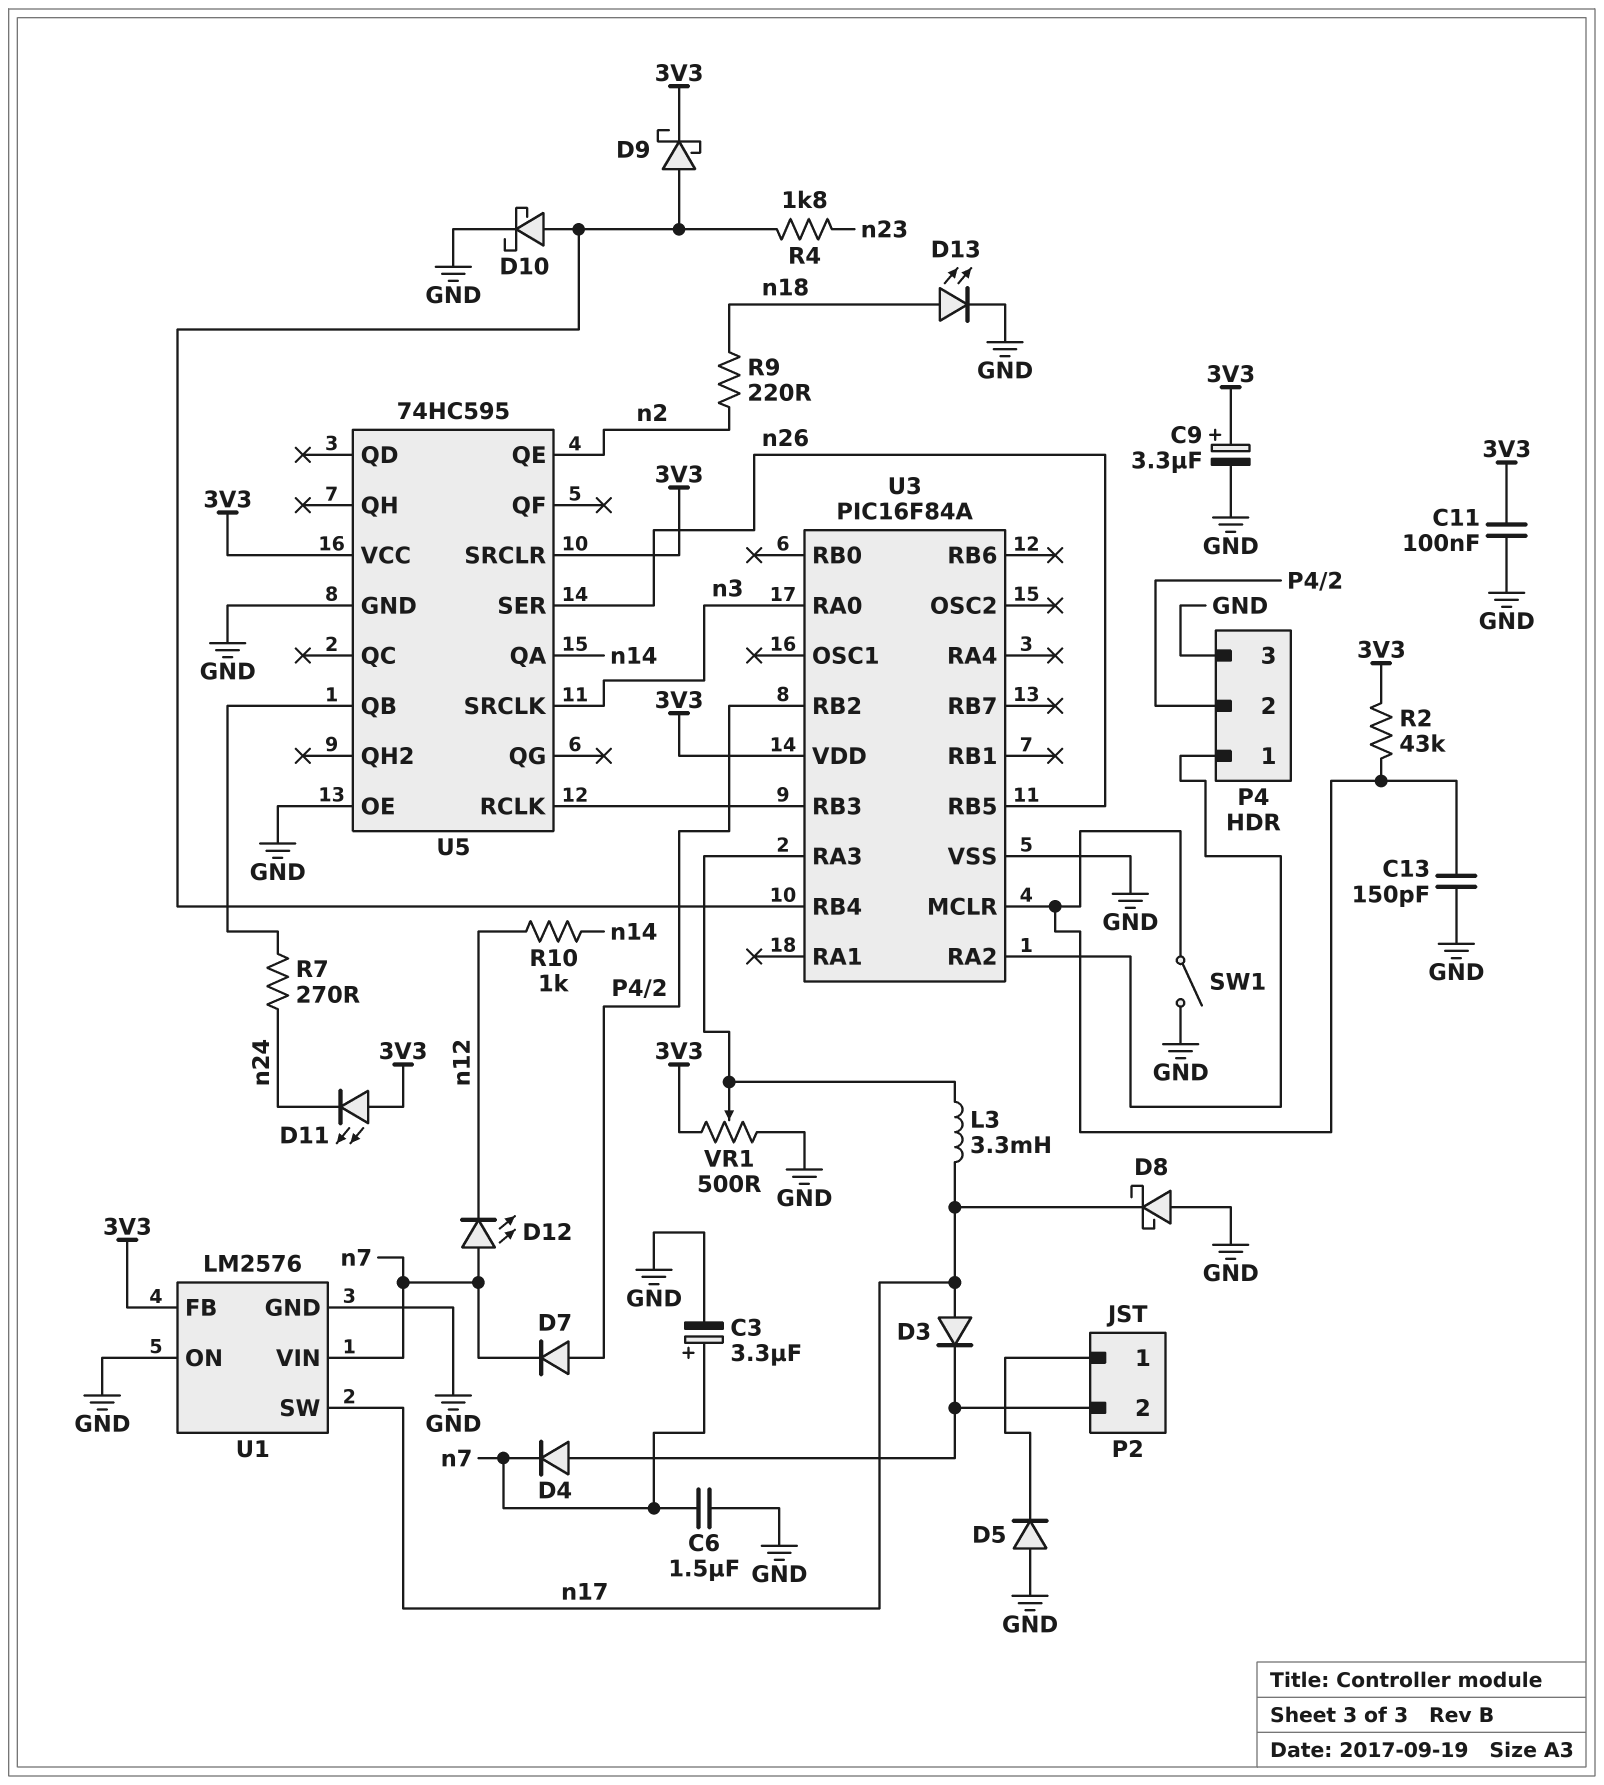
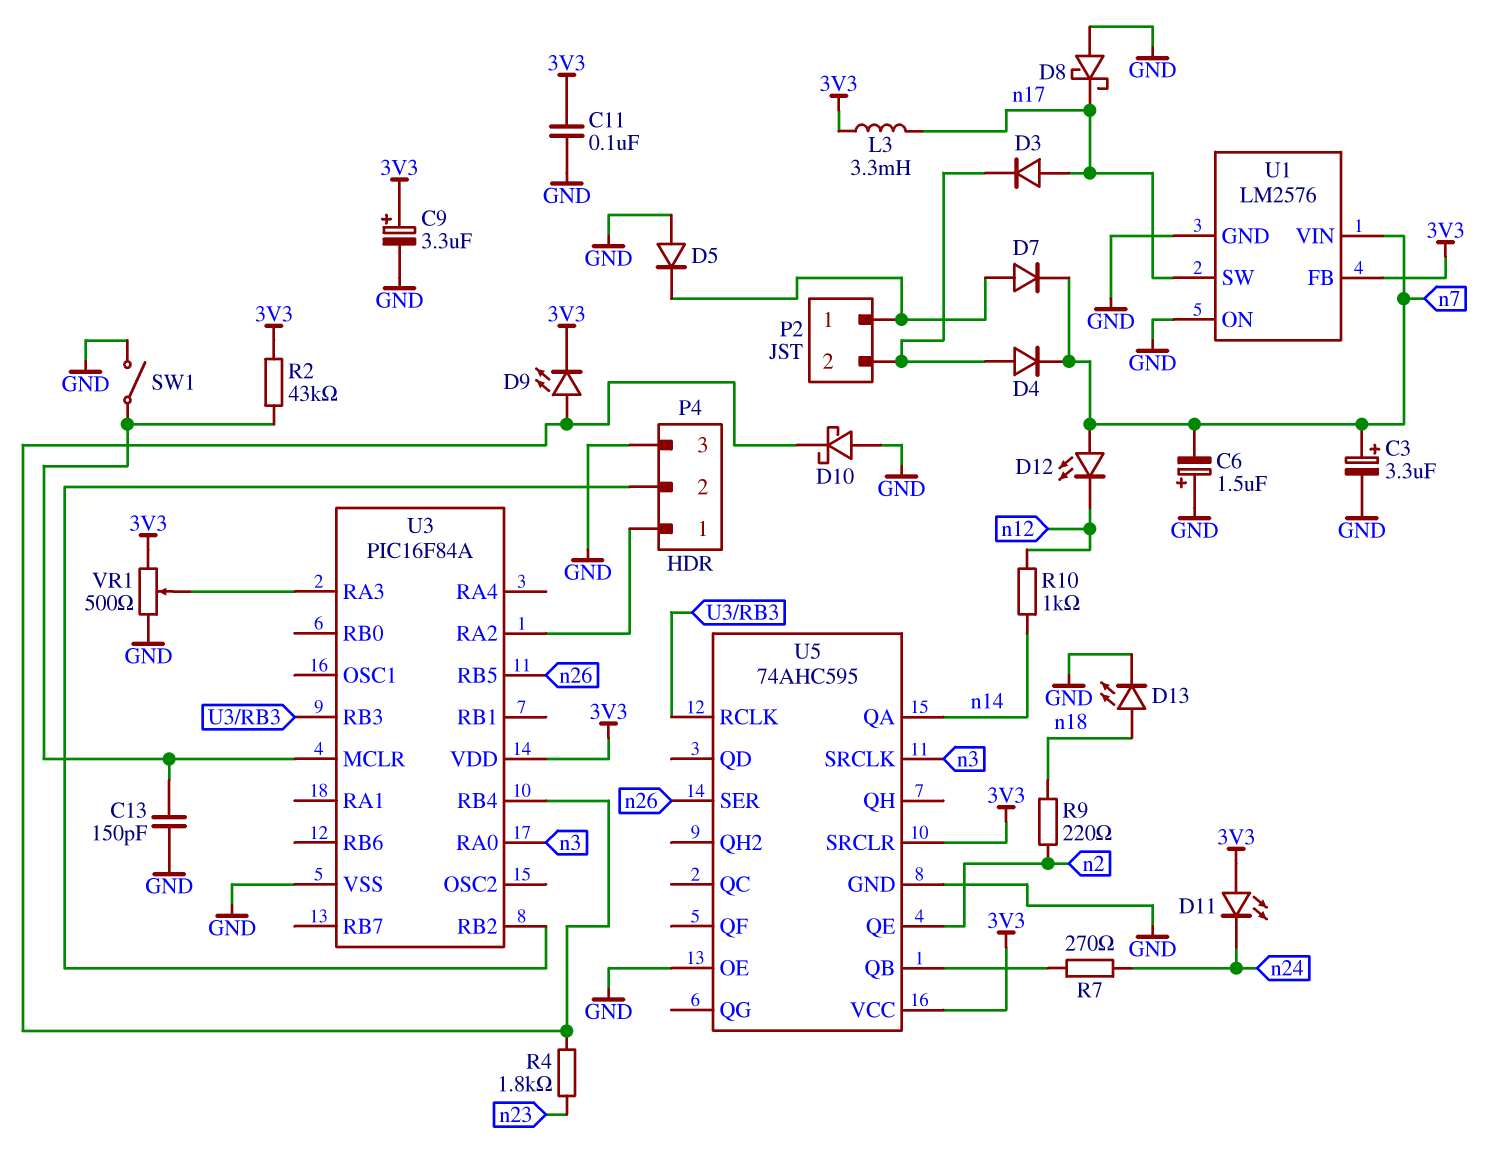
C6: 1.5uF (GND, n7) -> 1.5uF (plus GND, minus n7)
D7: diode (A P4/2, K n7) -> diode (A P2/1, K n7)
D9: schottky (A U3/RB4, K 3V3) -> LED (A U3/RB4, K 3V3)
D10: schottky (A U3/RB4, K GND) -> schottky (A GND, K U3/RB4)
L3: 3.3mH (U3/RA3, n17) -> 3.3mH (3V3, n17)
U5: 74HC595 -> 74AHC595

